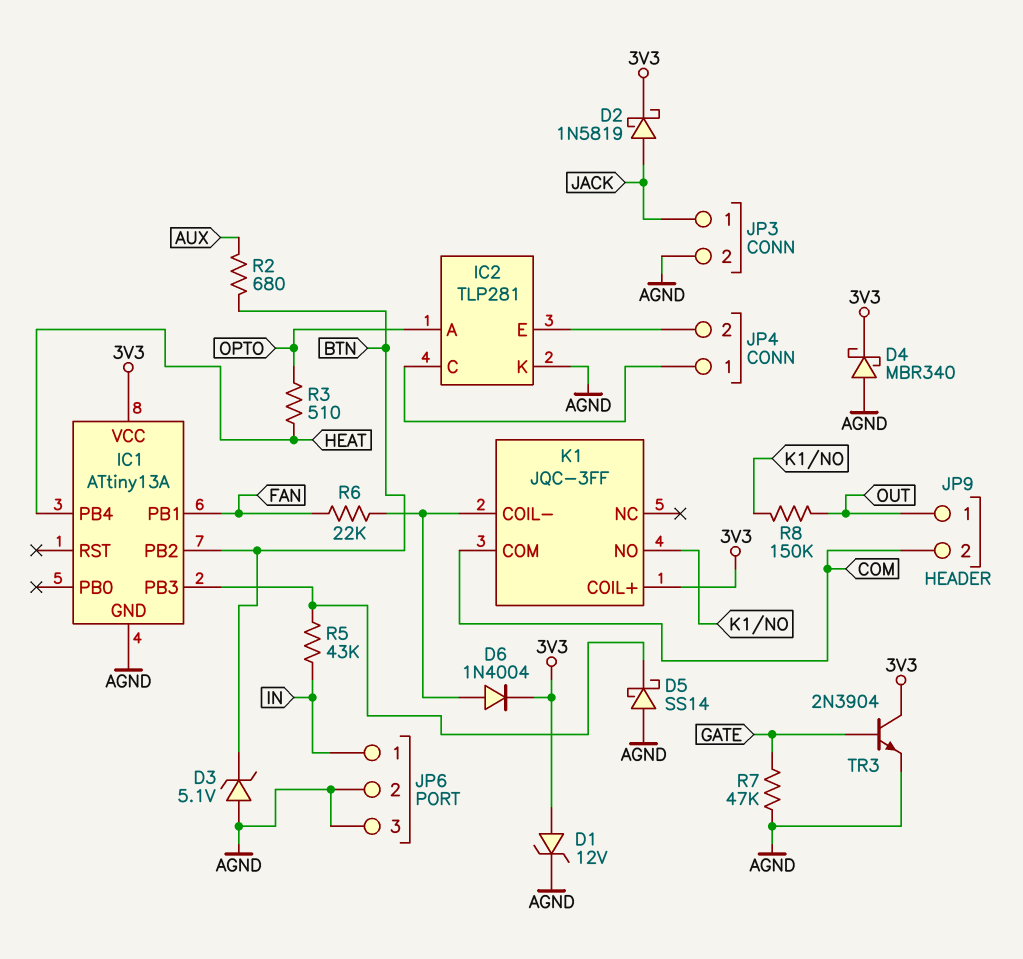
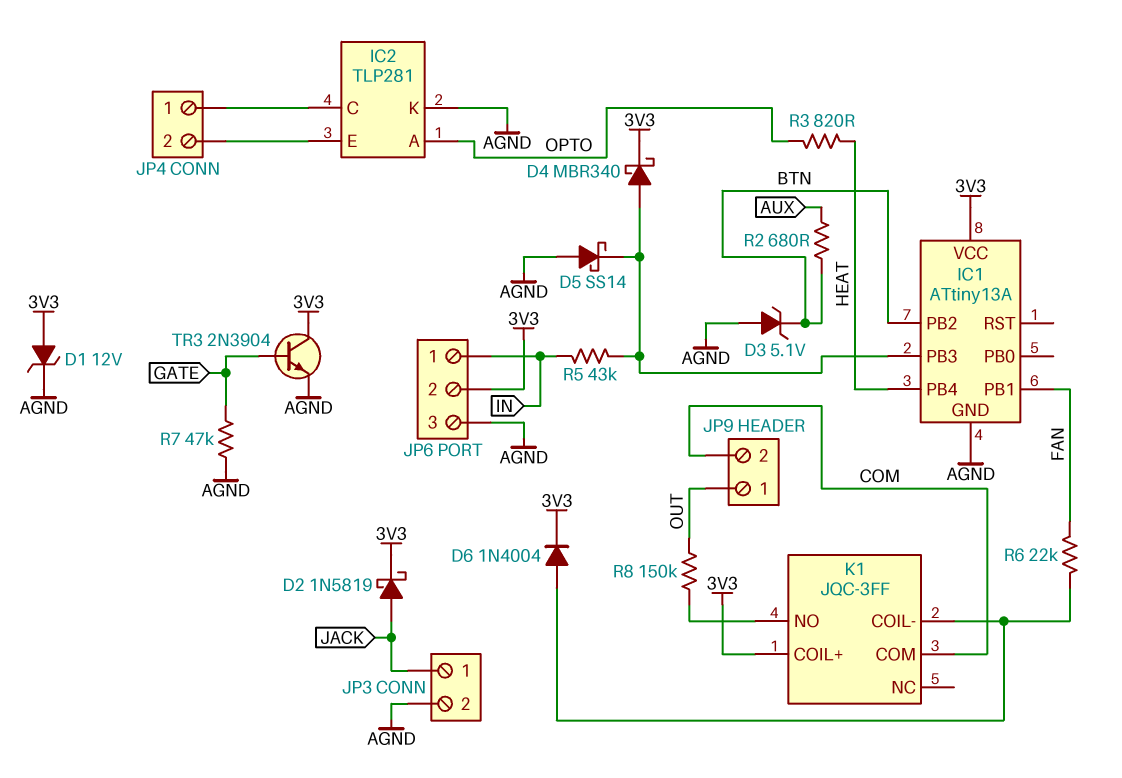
D4: schottky MBR340 (A AGND, K 3V3) -> schottky MBR340 (A IC1/PB3, K 3V3)
JP6 pin 2: AGND -> 3V3
R3: 510 (HEAT, OPTO) -> 820 (HEAT, OPTO)

